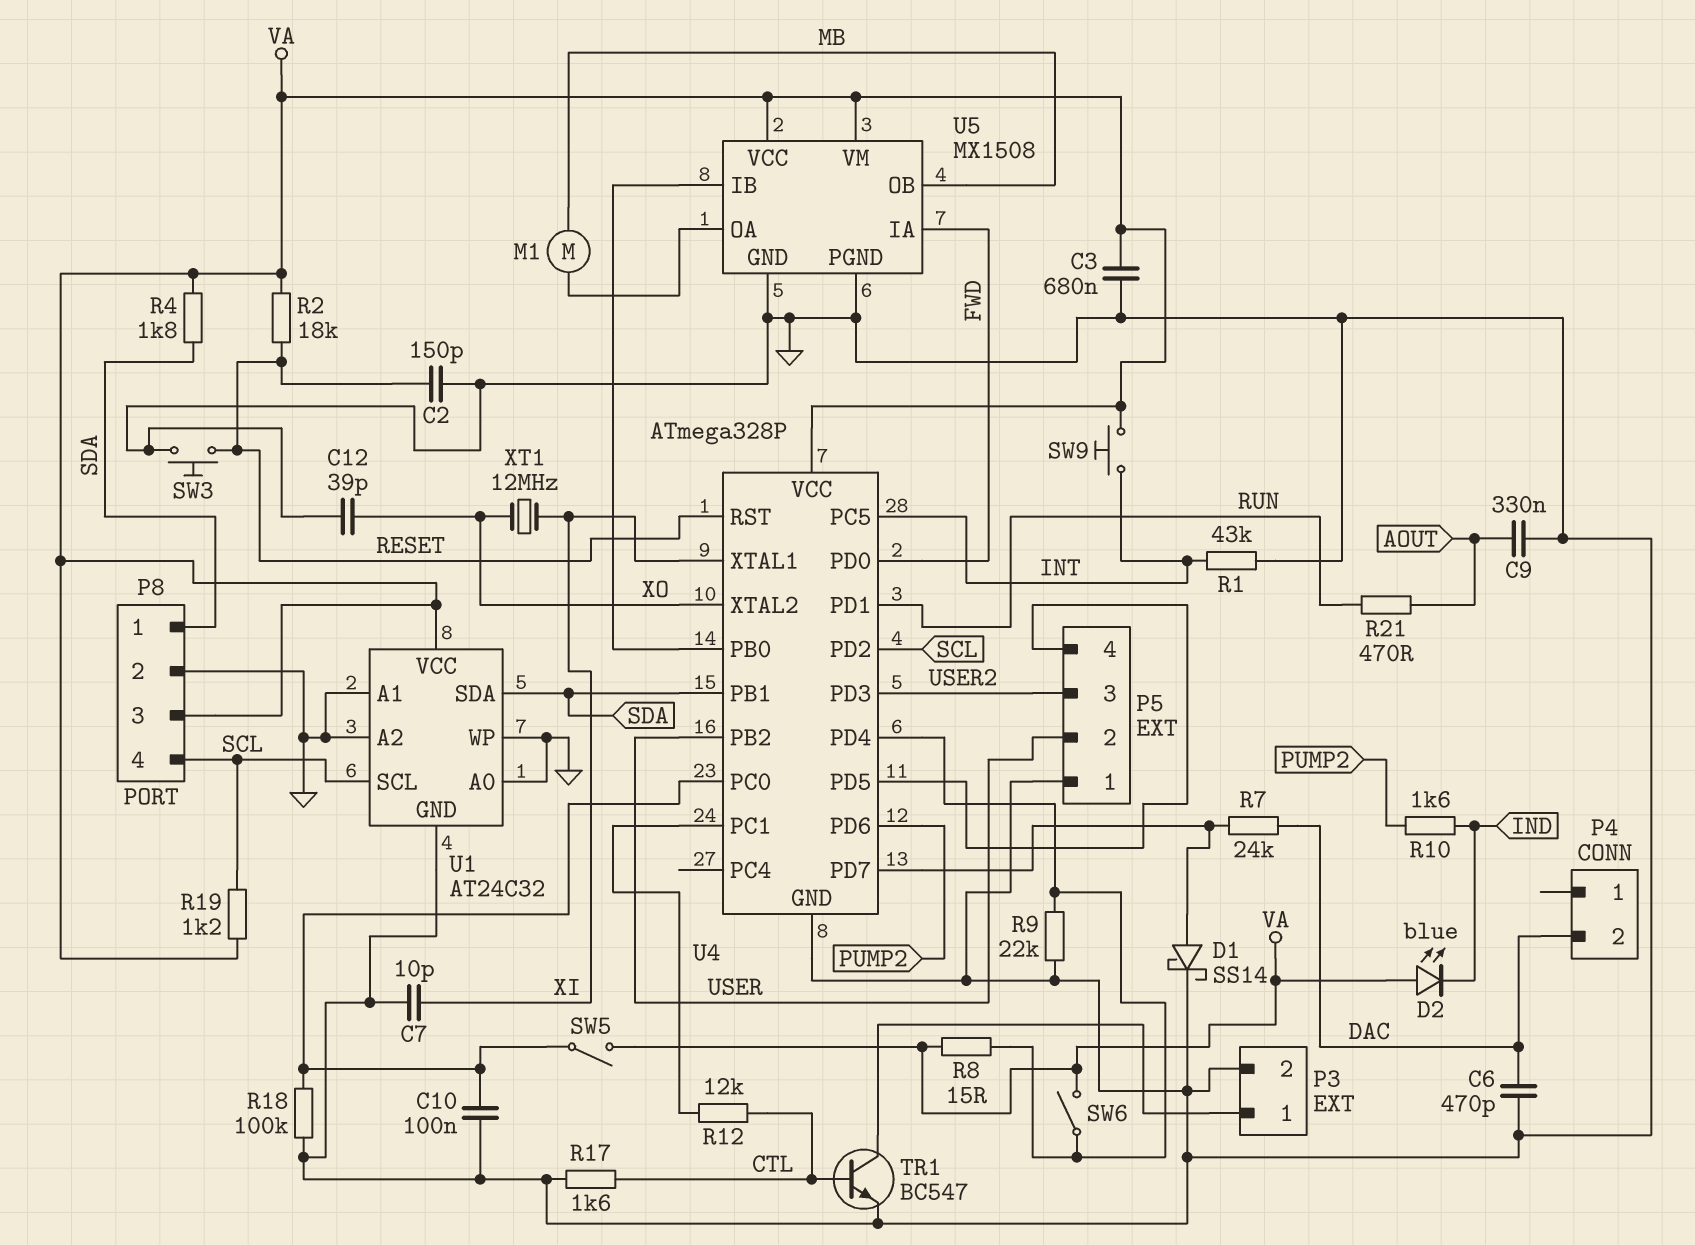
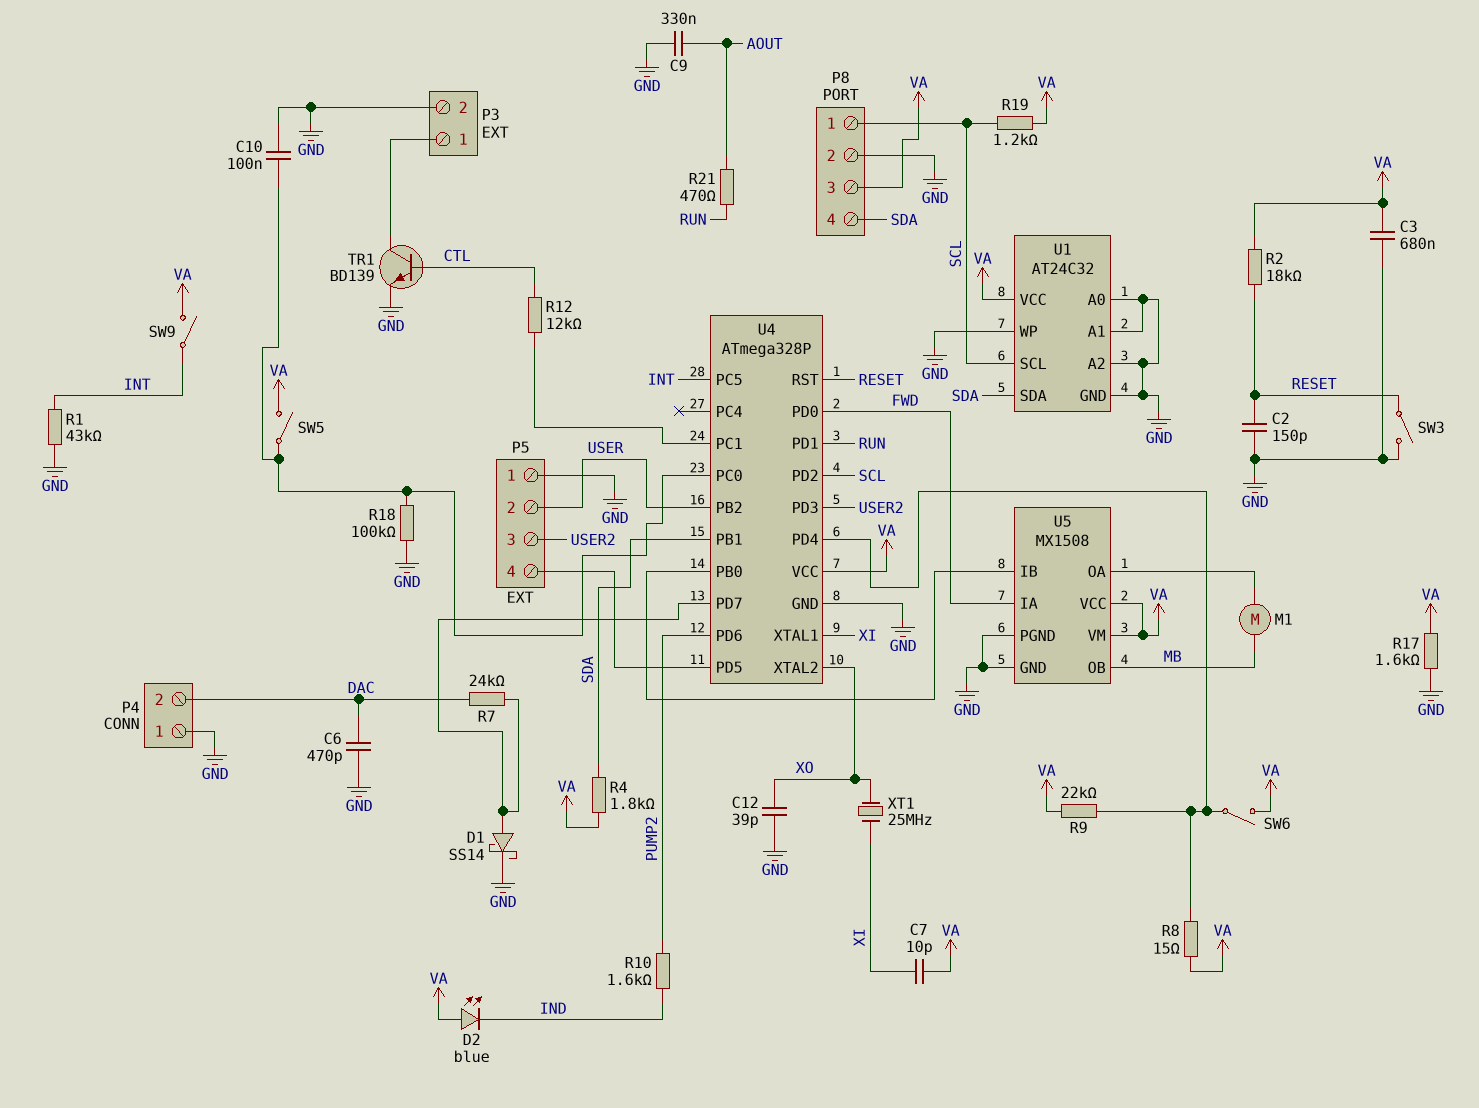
C7: 10pF (GND, XI) -> 10pF (VA, XI)
P4 pin 1: none -> GND
P8 pin 1: SDA -> SCL
P8 pin 4: SCL -> SDA
R9: 22k (GND, U4/PD4) -> 22k (U4/PD4, VA)
R17: 1.6k (CTL, GND) -> 1.6k (GND, VA)
SW3: button (GND, RESET) -> switch (GND, RESET)
SW9: button (INT, VA) -> switch (INT, VA)
TR1: NPN BC547 (B CTL, C P3/1, E GND) -> NPN BD139 (B CTL, C P3/1, E GND)
XT1: 12MHz (XI, XO) -> 25MHz (XI, XO)

